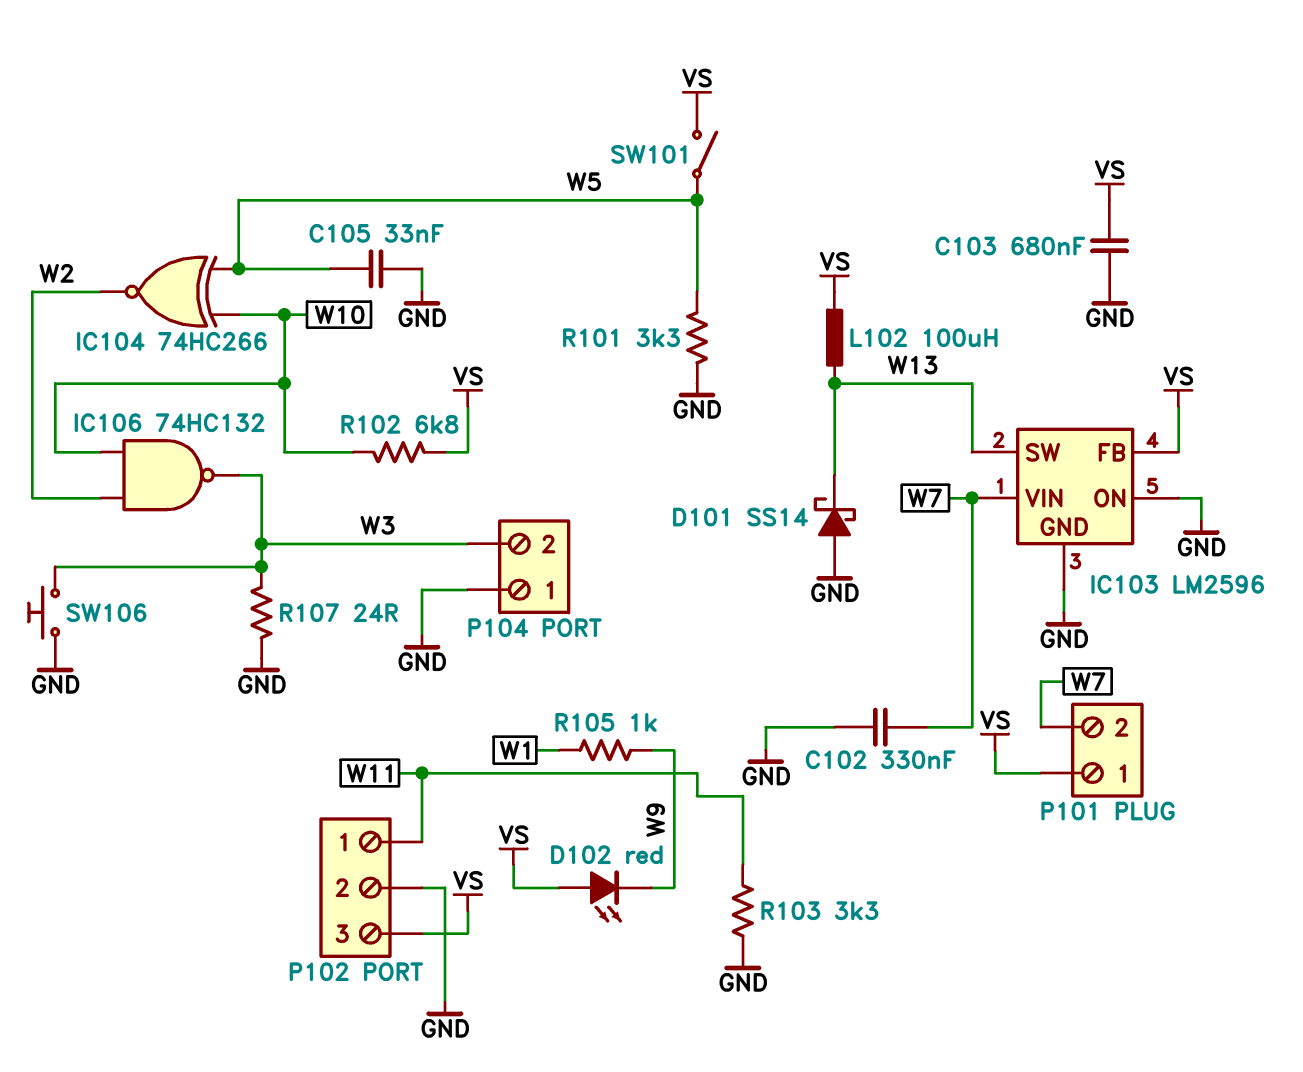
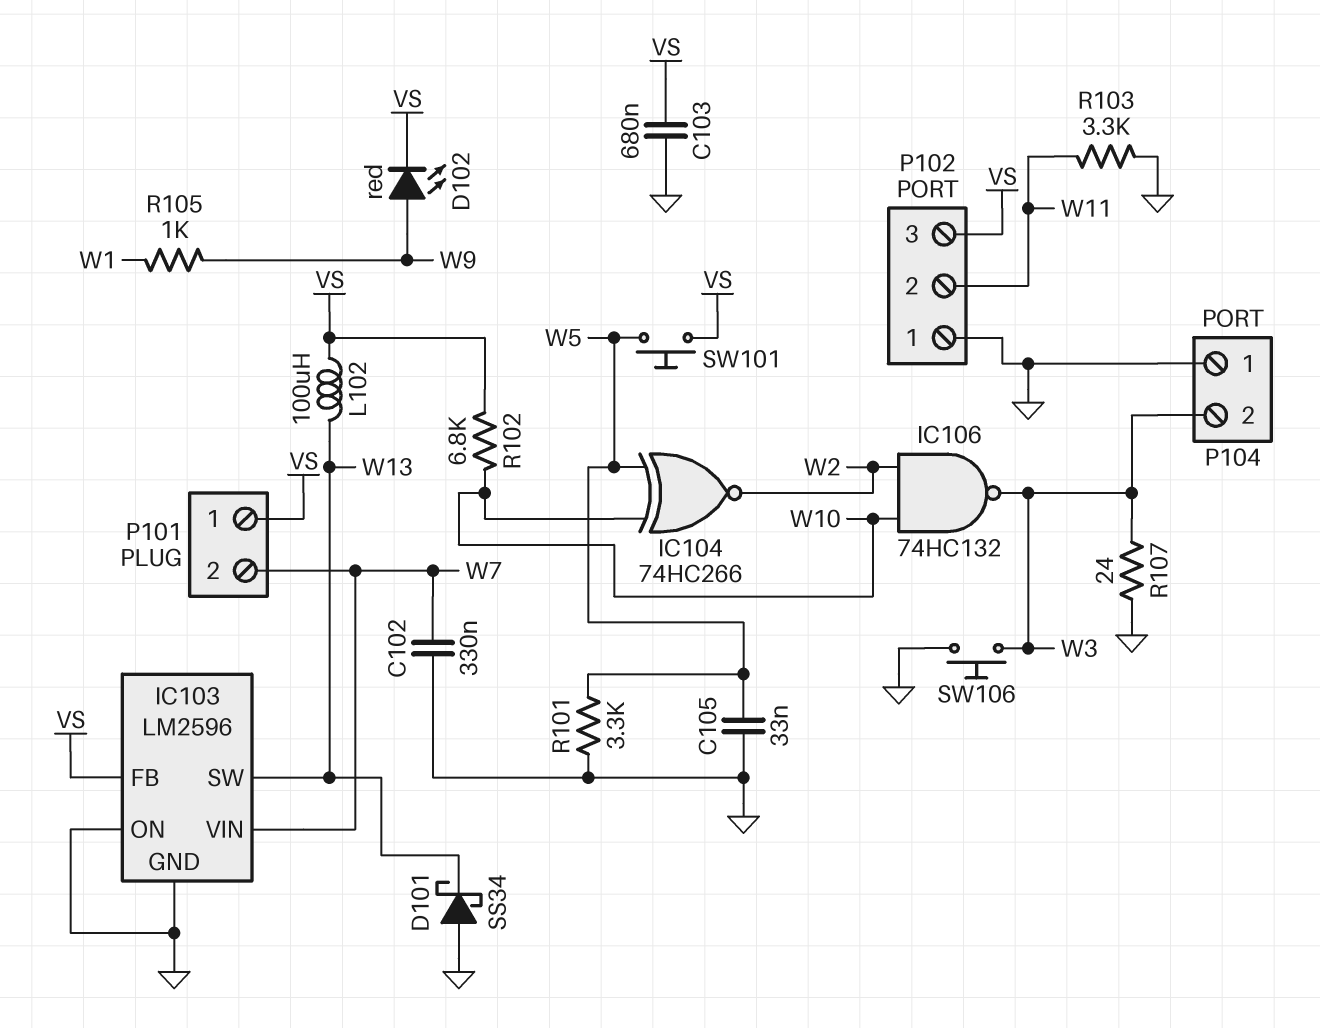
D101: schottky SS14 (A GND, K W13) -> schottky SS34 (A GND, K W13)
D102: LED red (A VS, K W9) -> LED red (A W9, K VS)
P102 pin 1: W11 -> GND
P102 pin 2: GND -> W11
SW101: switch (VS, W5) -> button (VS, W5)

